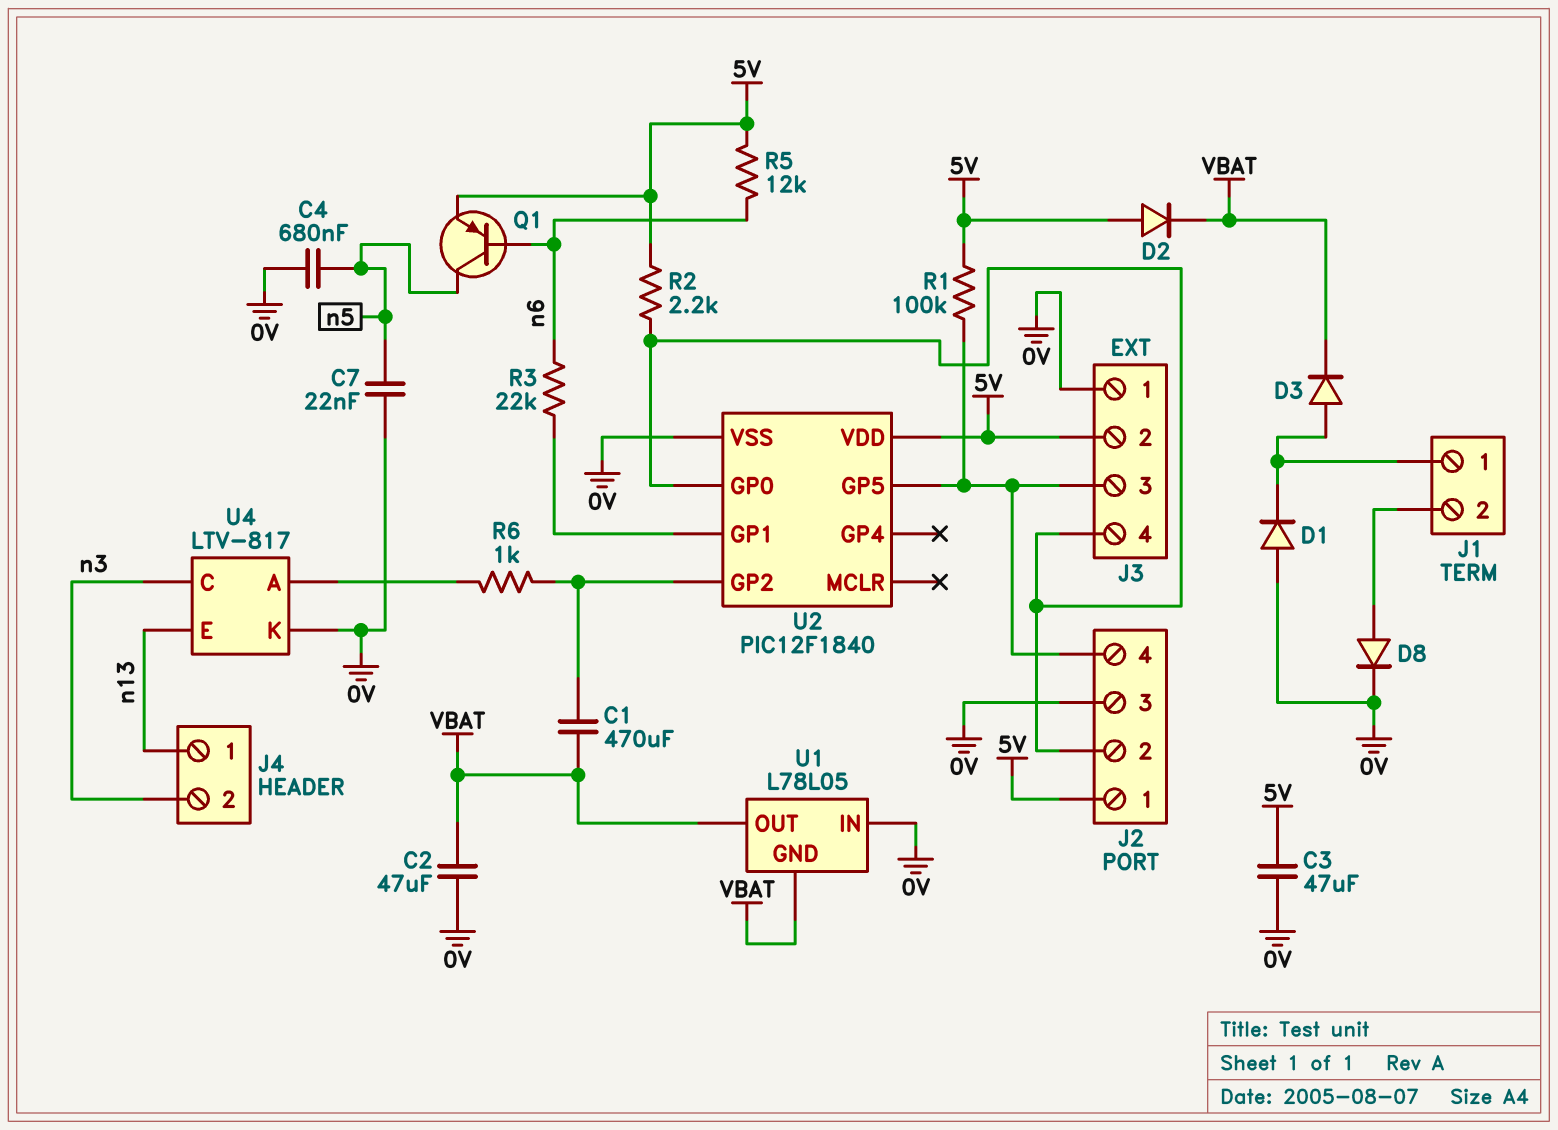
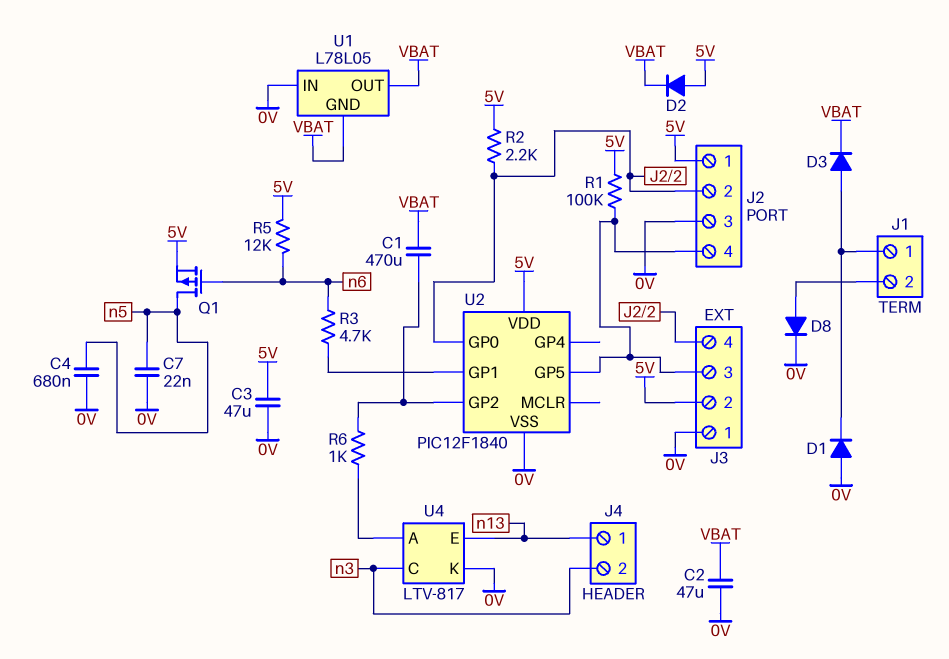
Q1: PNP (B n6, C n5, E 5V) -> PMOS (G n6, D n5, S 5V)
R3: 22k (U2/GP1, n6) -> 4.7k (U2/GP1, n6)

